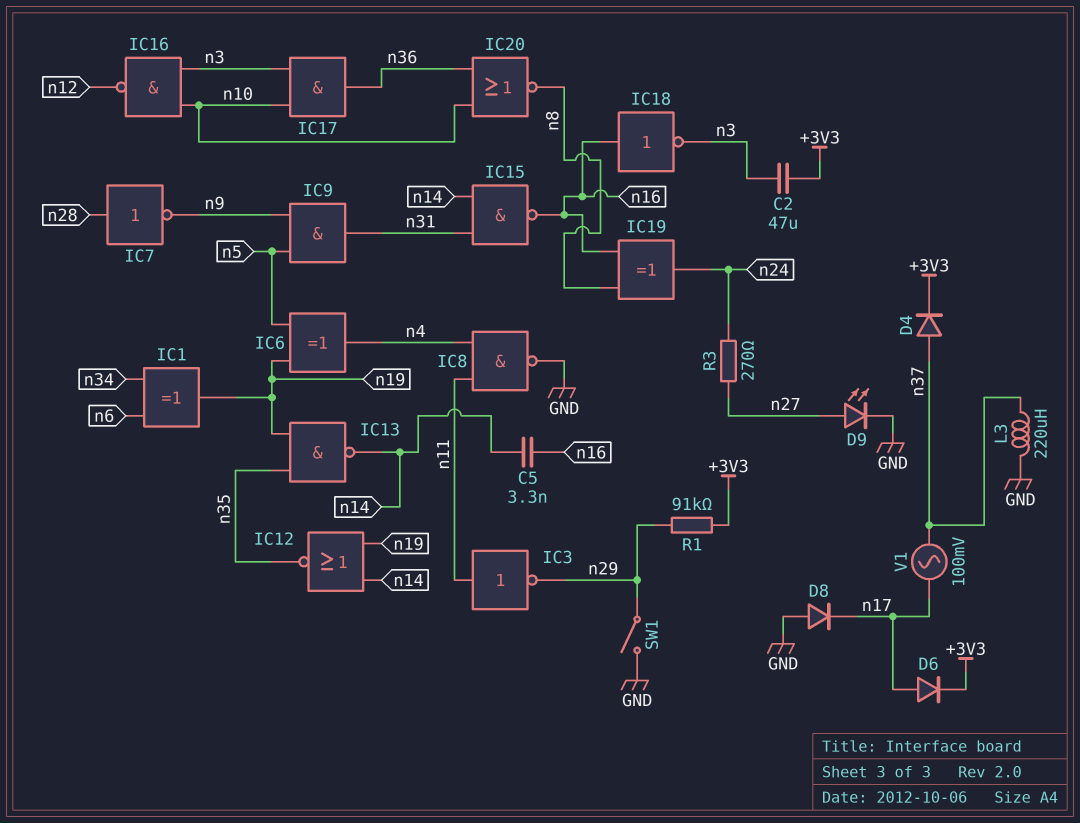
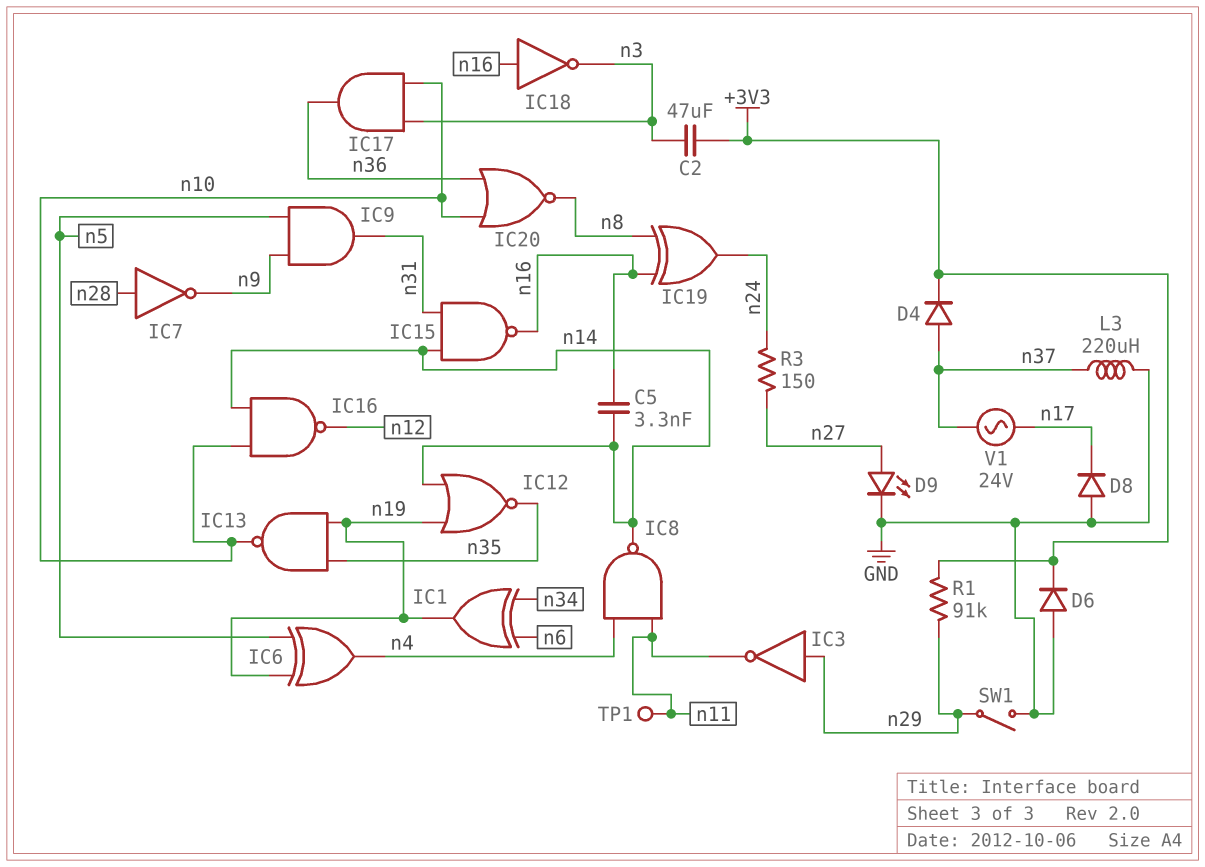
D6: diode (A n17, K +3V3) -> diode (A GND, K +3V3)
IC3: NOT (in n11, out n29) -> NOT (in n29, out n11)
IC8: NAND (in n4, in n11, out GND) -> NAND (in n4, in n11, out n14)
IC13: NAND (in n19, in n35, out n14) -> NAND (in n19, in n35, out n10)
IC16: NAND (in n3, in n10, out n12) -> NAND (in n10, in n14, out n12)
R3: 270 (n24, n27) -> 150 (n24, n27)
TP1: none -> test point (n11)
V1: AC 100mV (n17, n37) -> AC 24V (n17, n37)

